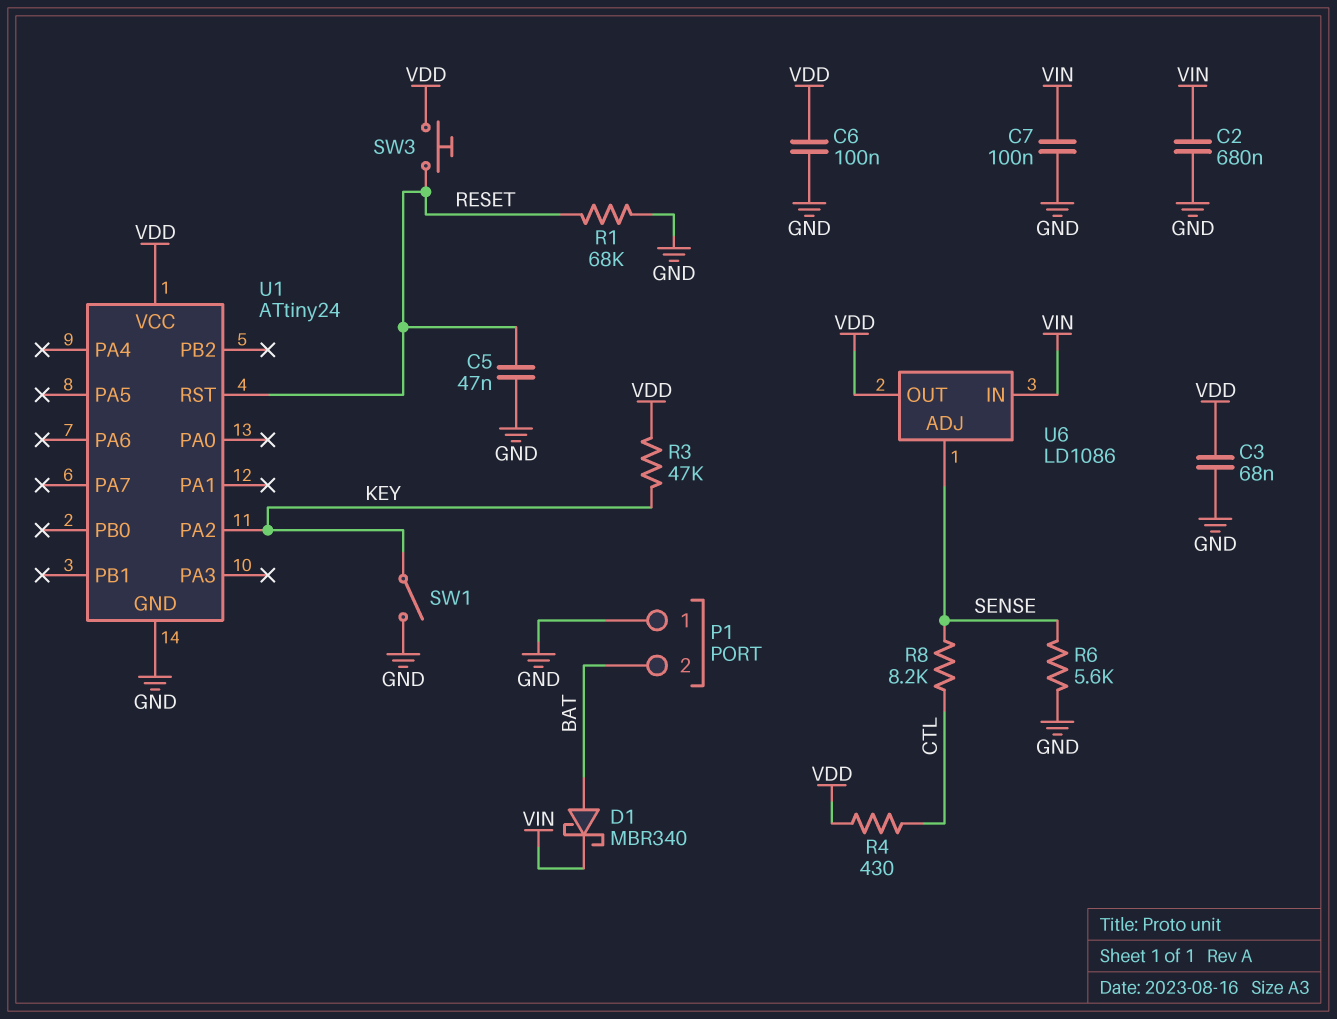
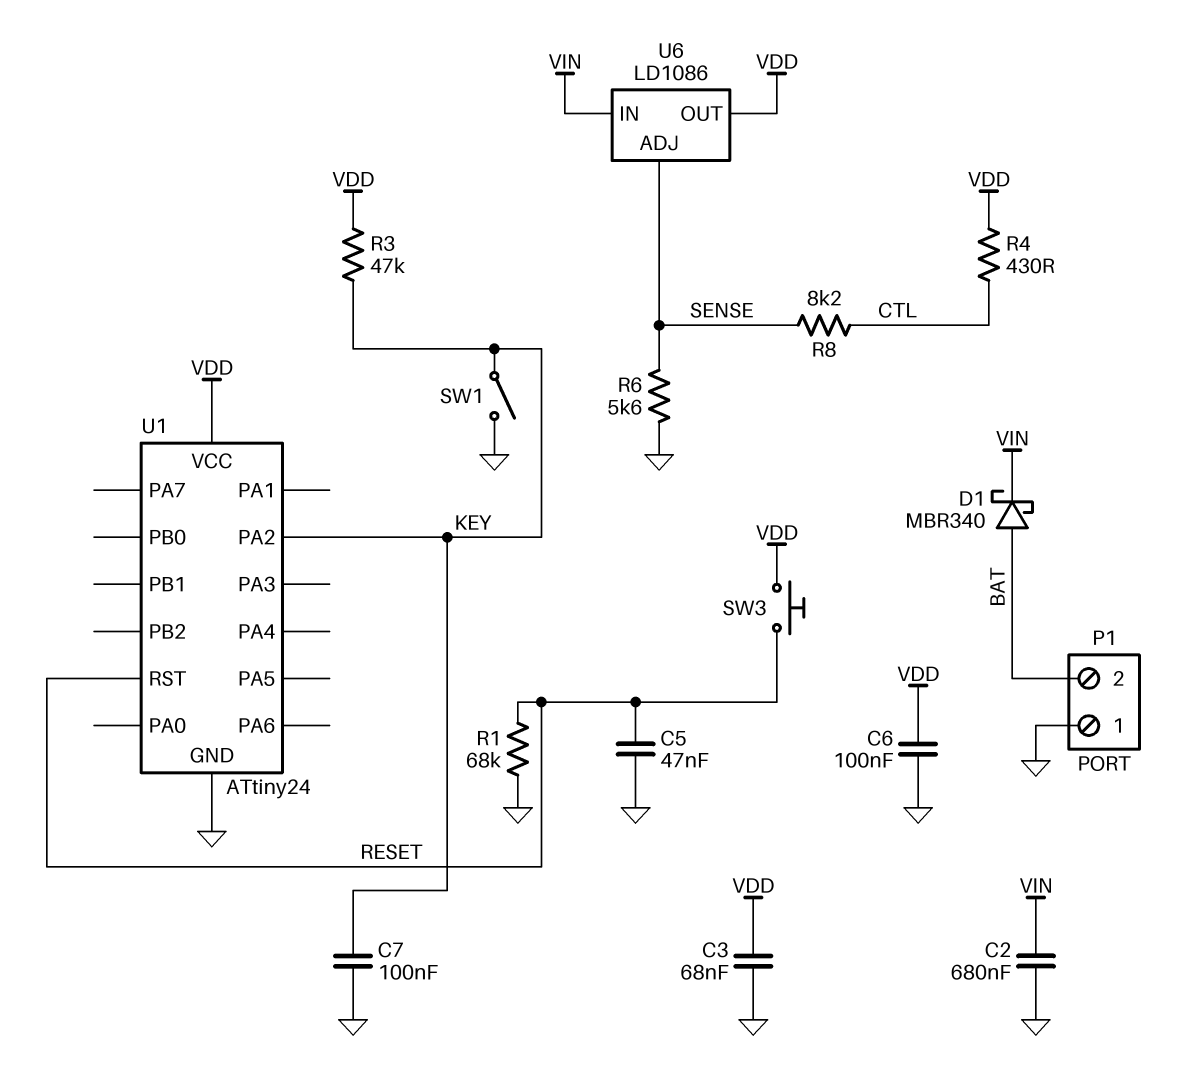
C7: 100nF (GND, VIN) -> 100nF (GND, KEY)

